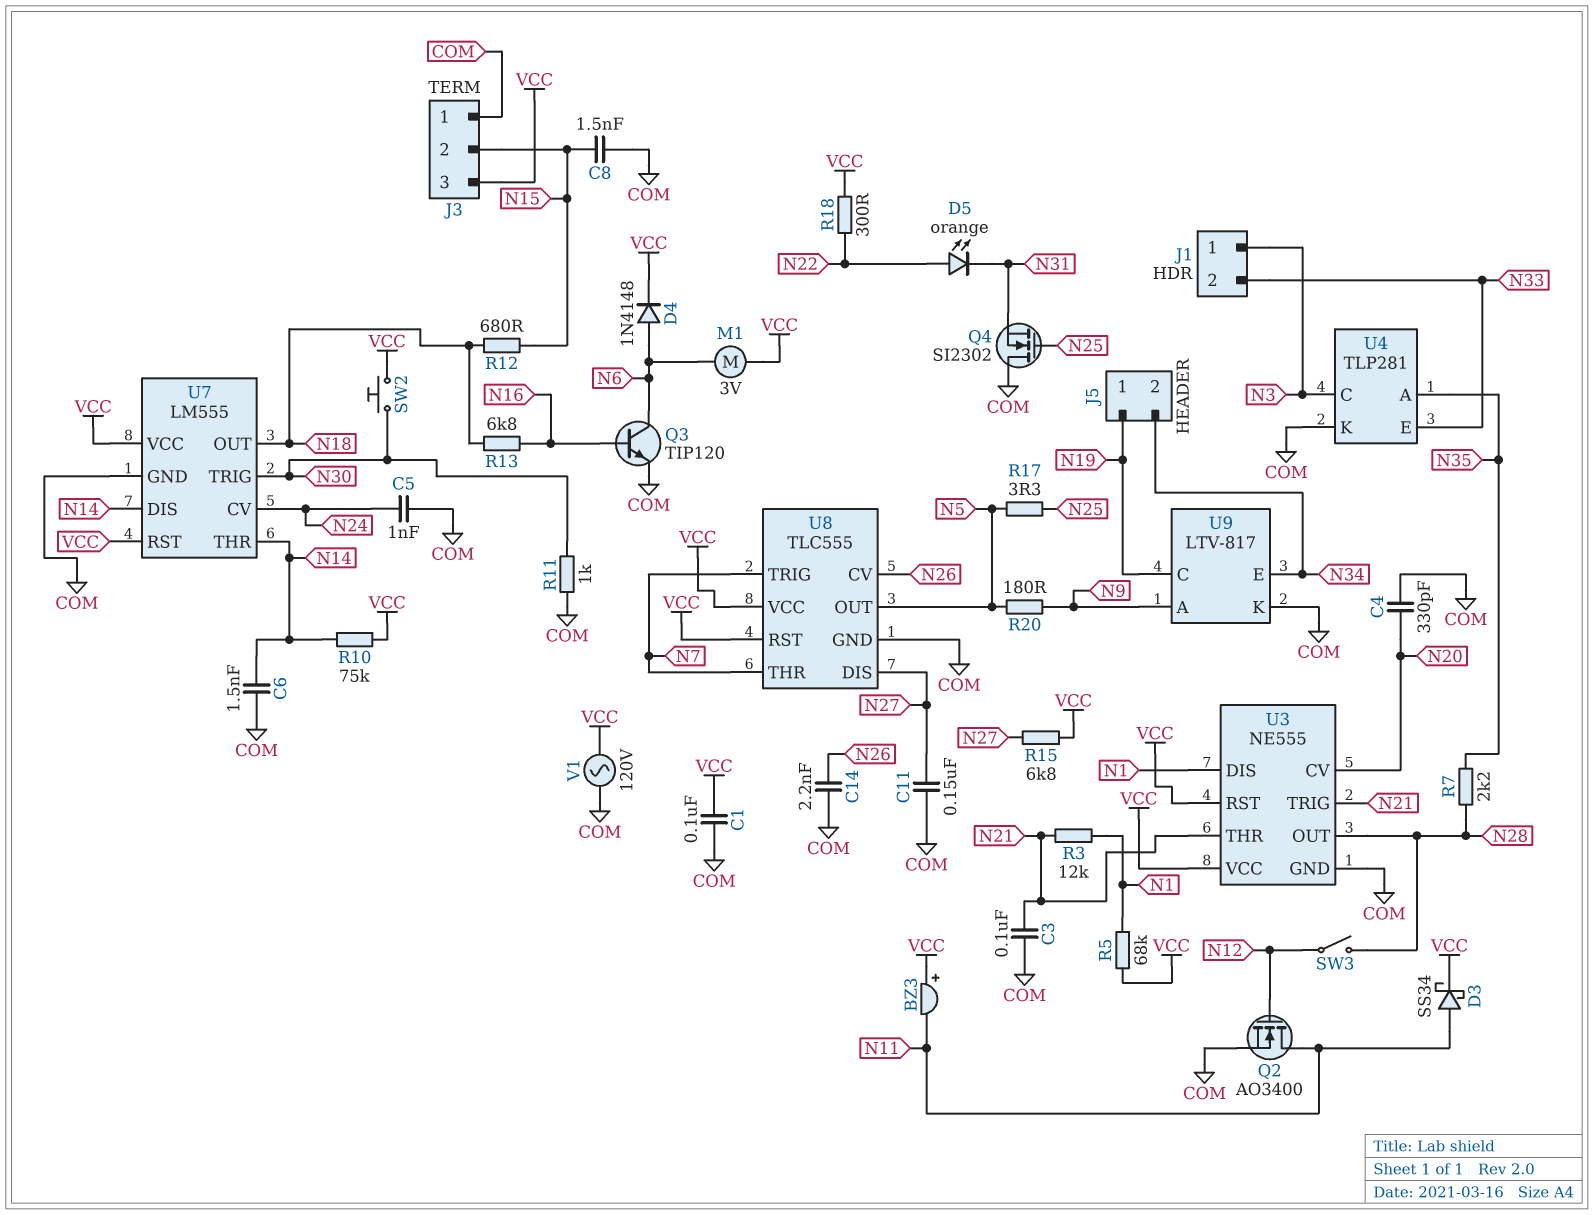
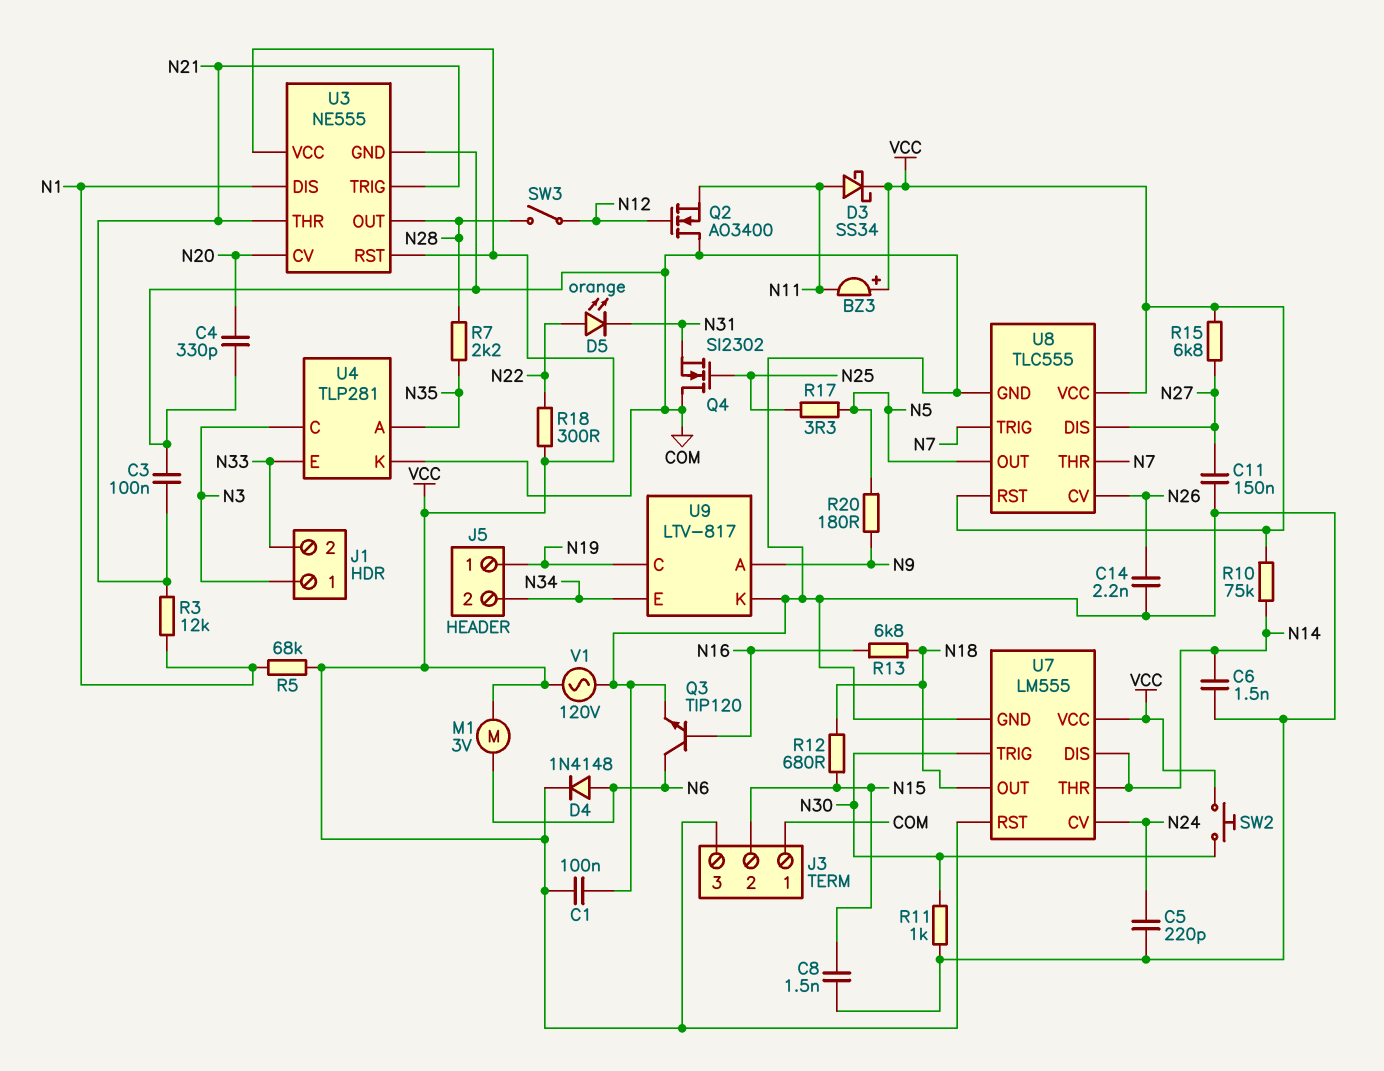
C5: 1nF (COM, N24) -> 220pF (COM, N24)
Q2: NMOS AO3400 (G N12, D N11, S COM) -> NMOS AO3400 (G N12, D COM, S N11)

